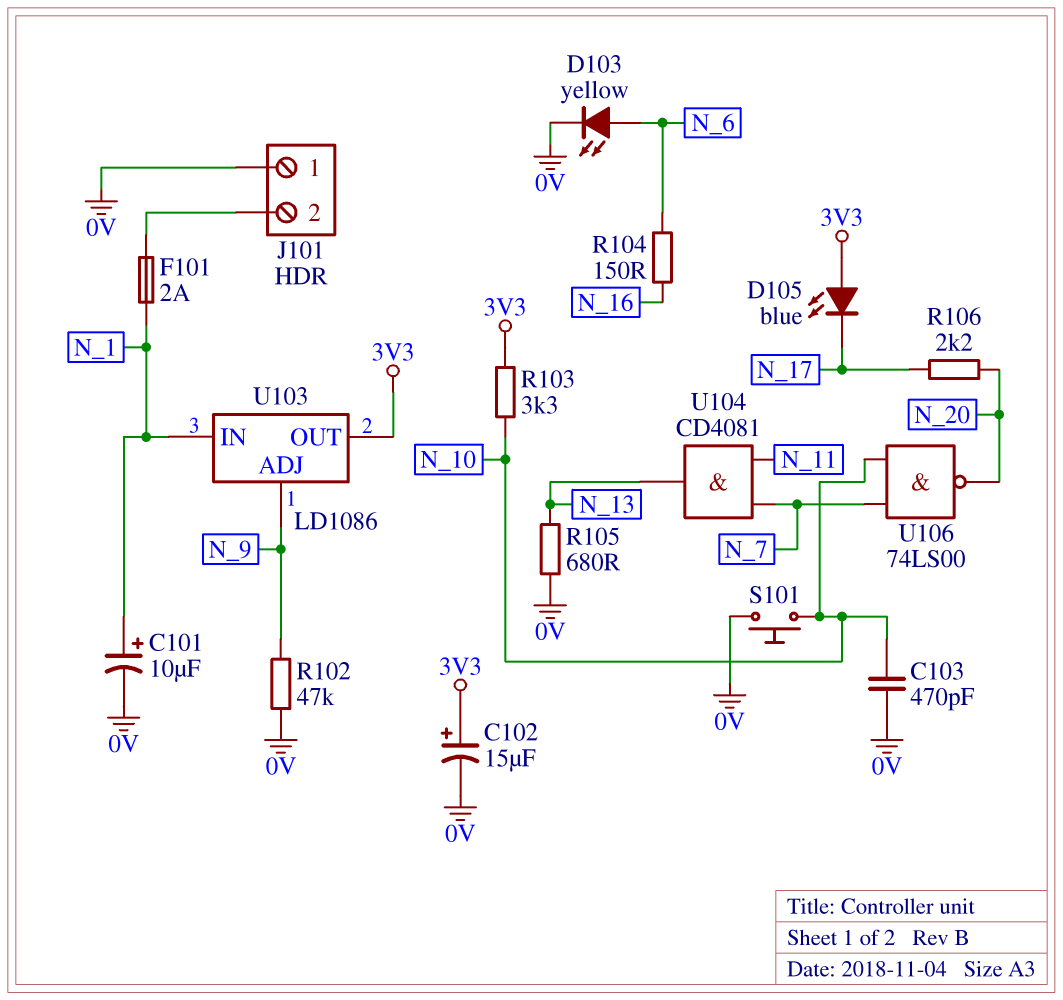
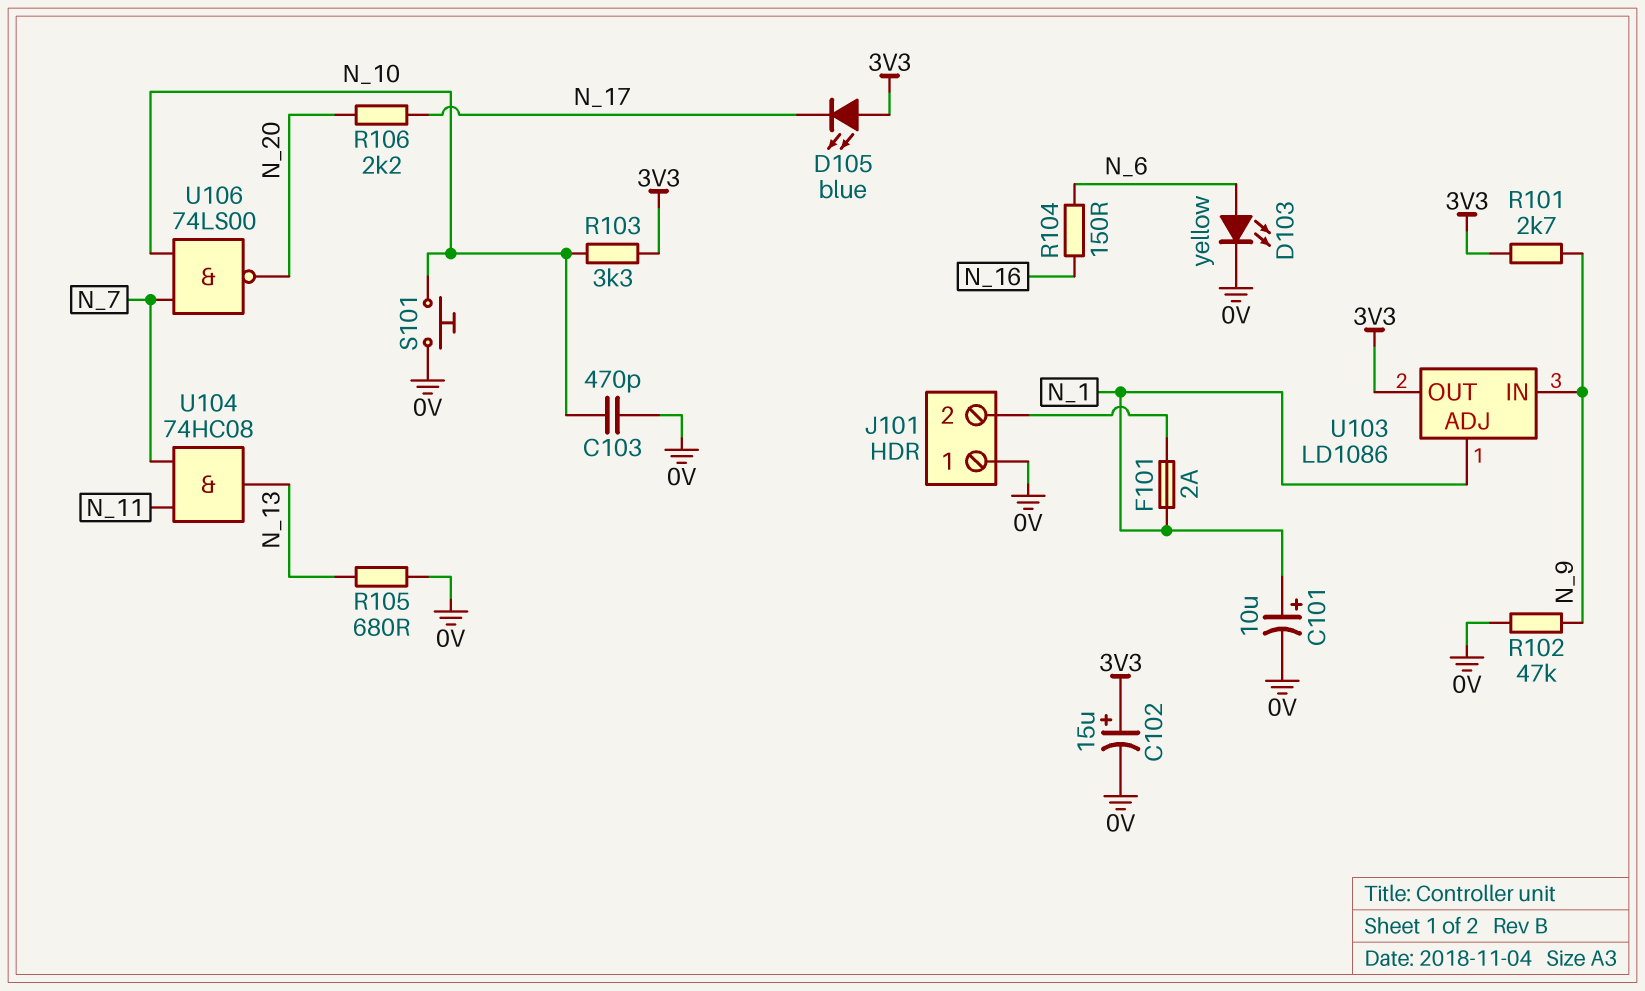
R101: none -> 2.7k (3V3, N_9)
U103 pin ADJ: N_9 -> N_1
U103 pin IN: N_1 -> N_9
U104: AND CD4081 (in N_7, in N_11, out N_13) -> AND 74HC08 (in N_7, in N_11, out N_13)

